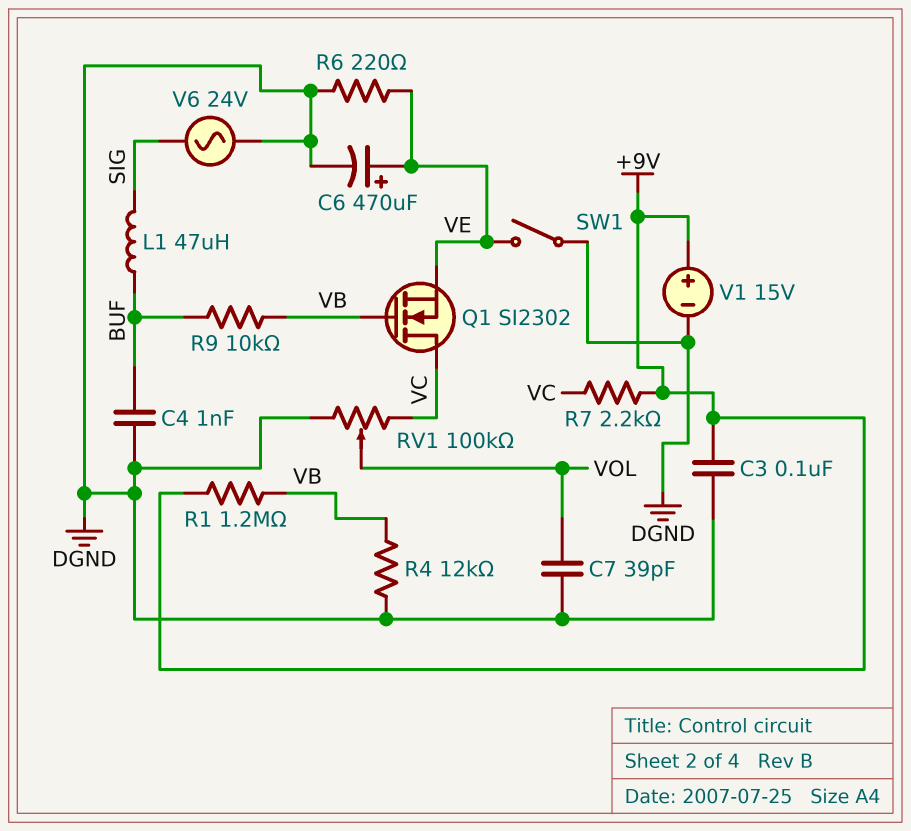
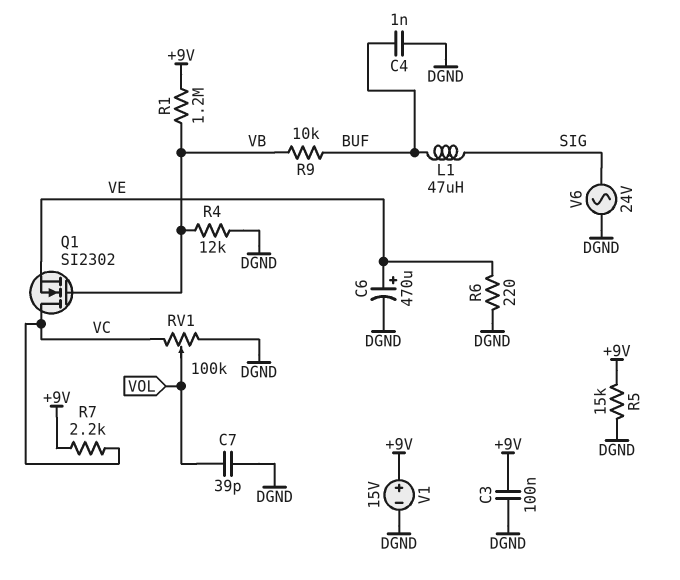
R5: none -> 15k (+9V, DGND)
SW1: switch (DGND, VE) -> none

